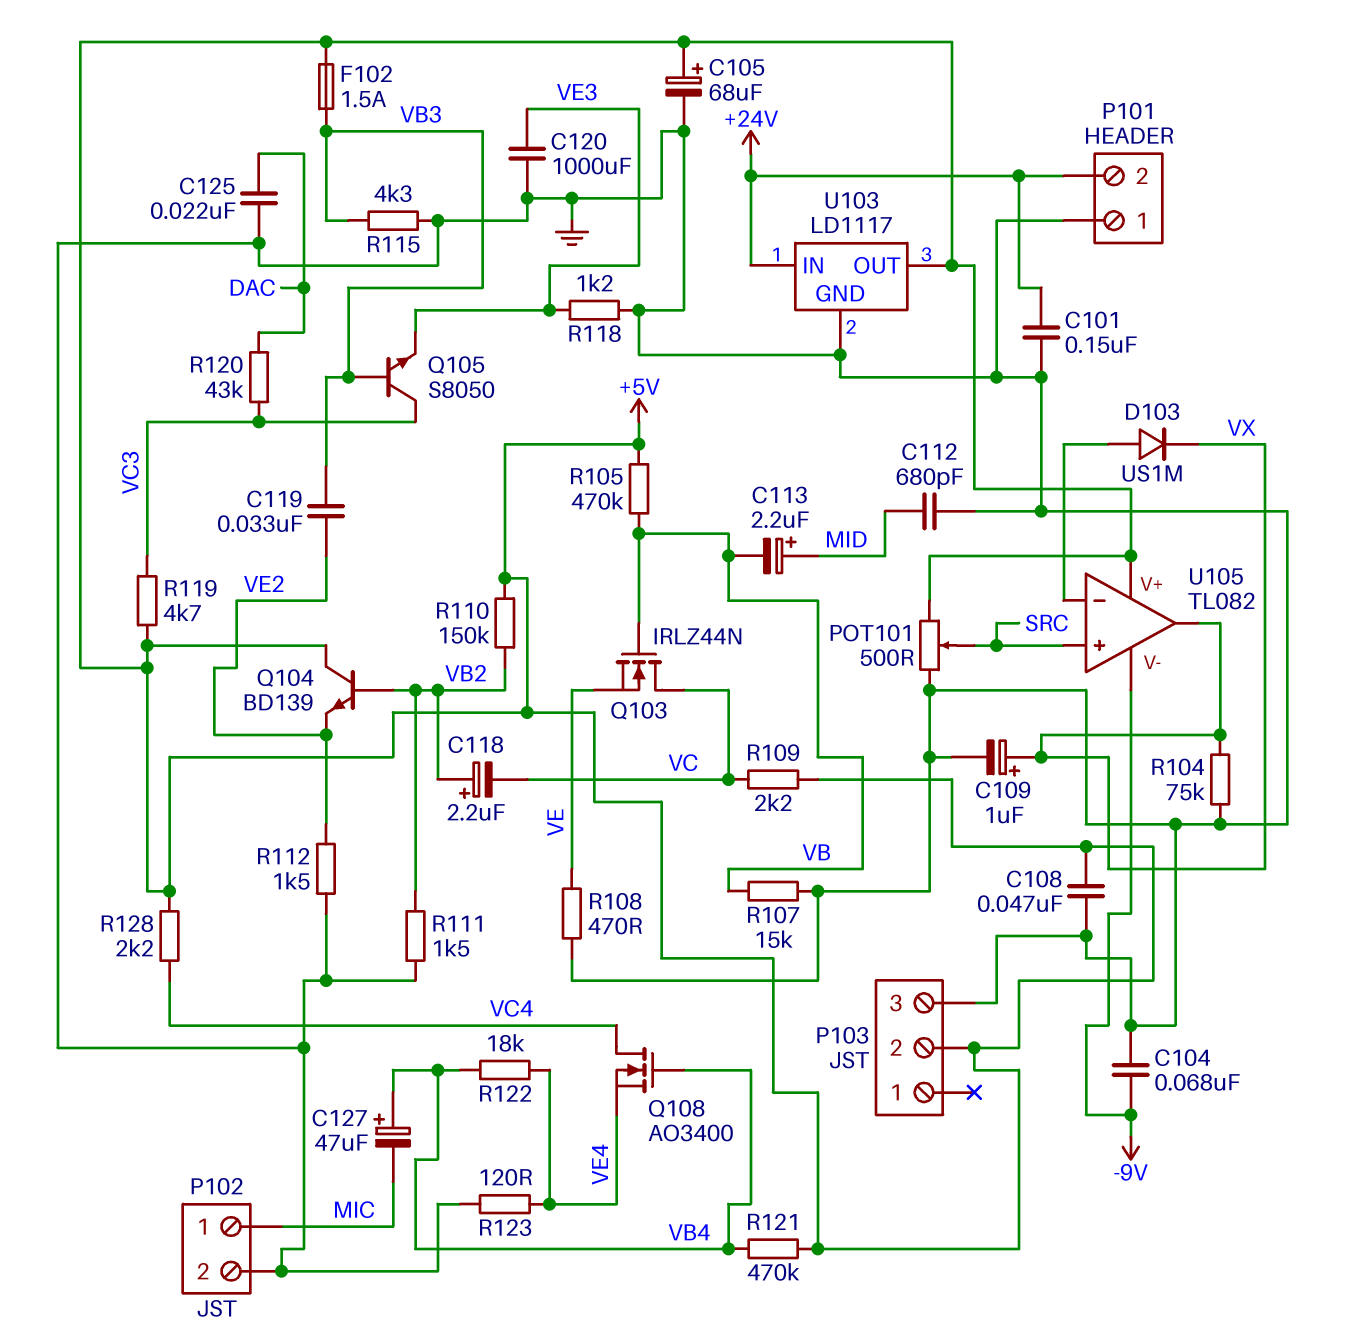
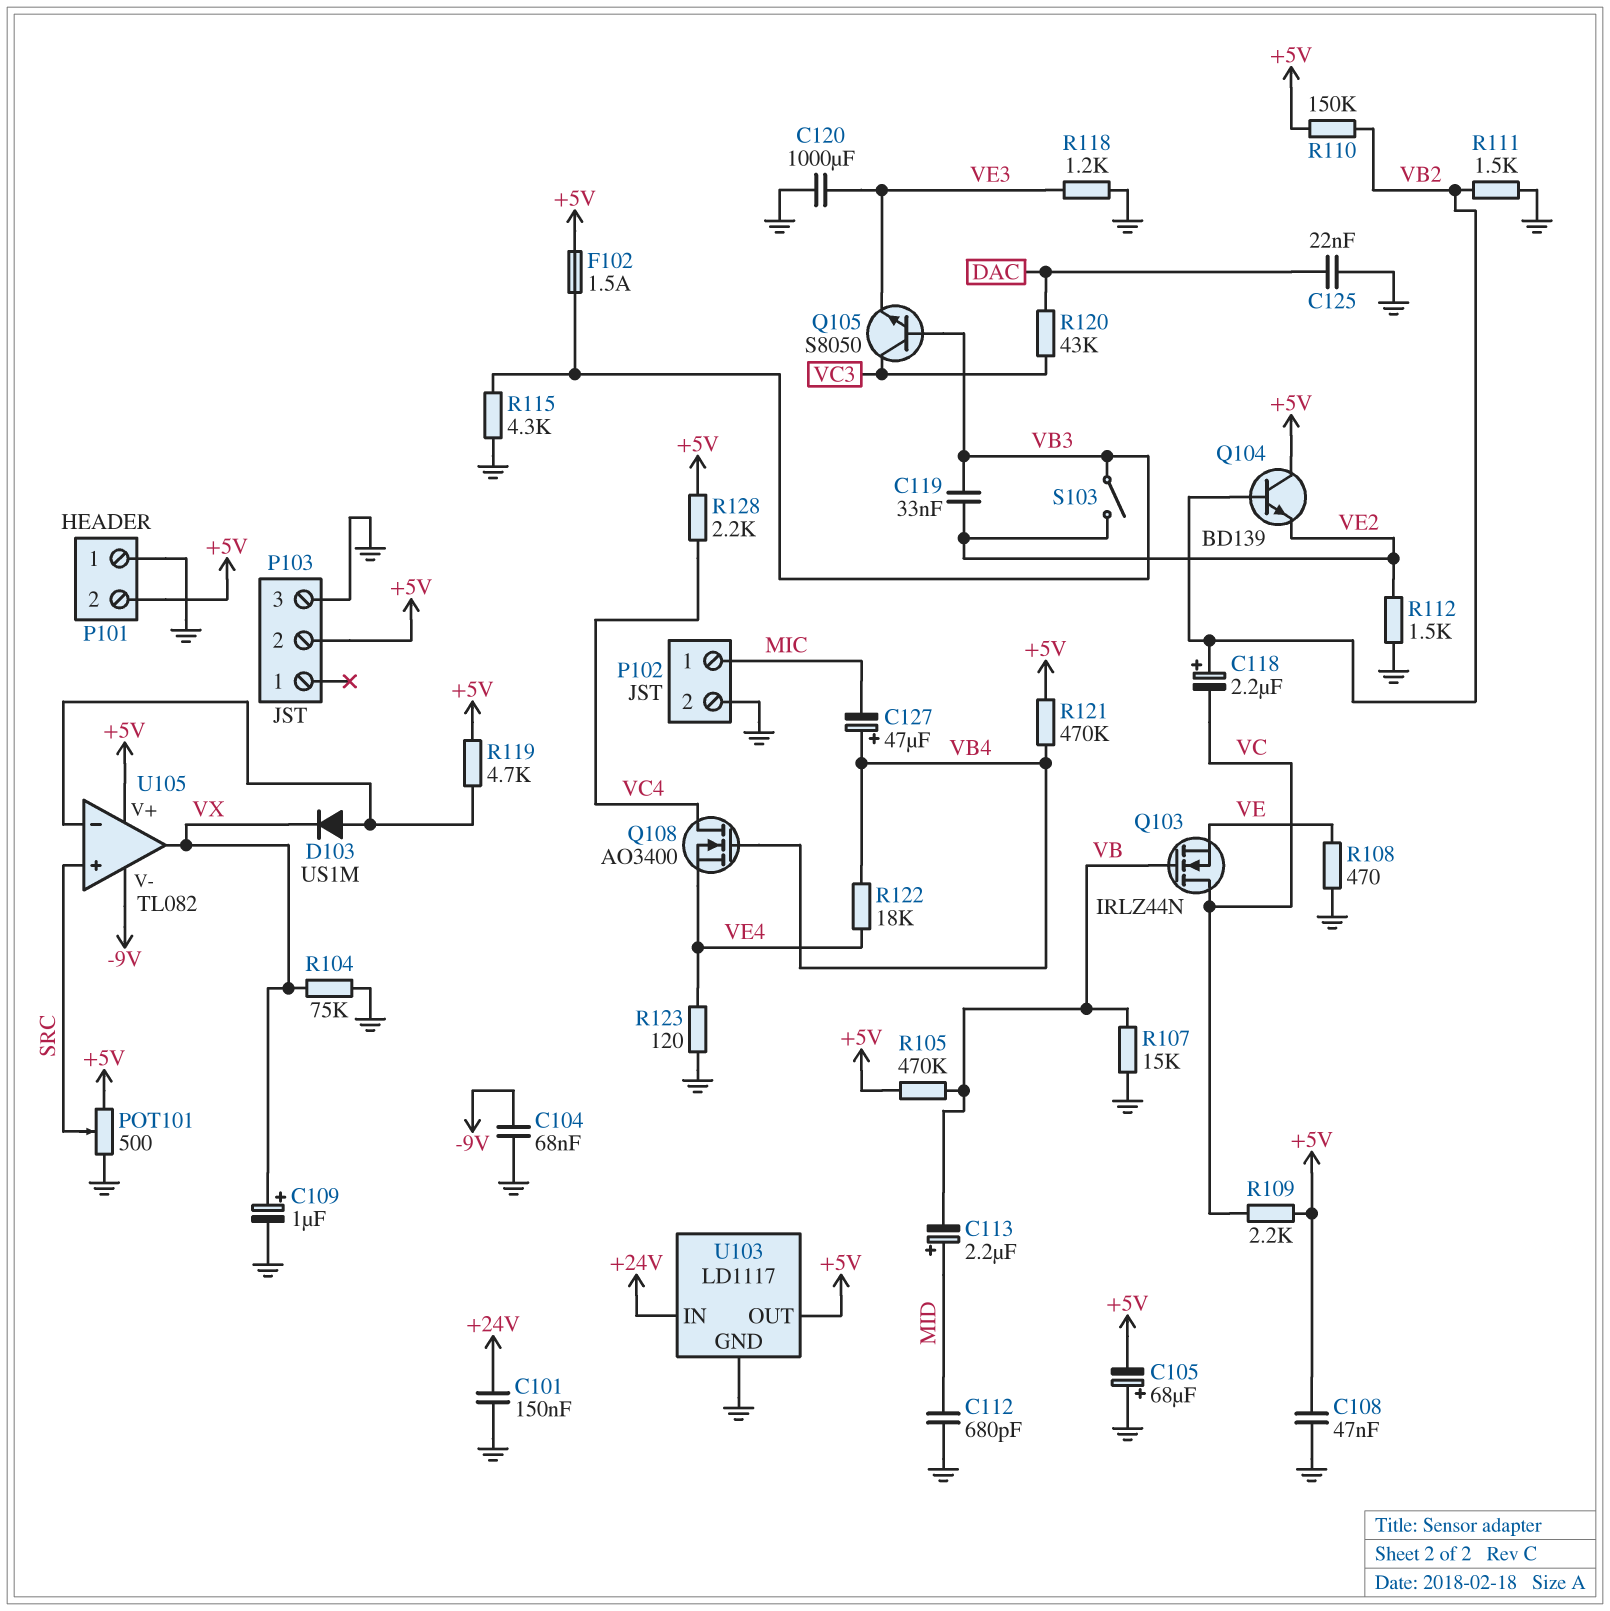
C105: 68uF (plus +5V, minus GND) -> 68uF (plus GND, minus +5V)
P101 pin 2: +24V -> +5V
R119: 4.7k (+5V, VC3) -> 4.7k (+5V, U105/in-)
S103: none -> switch (VB3, VE2)

